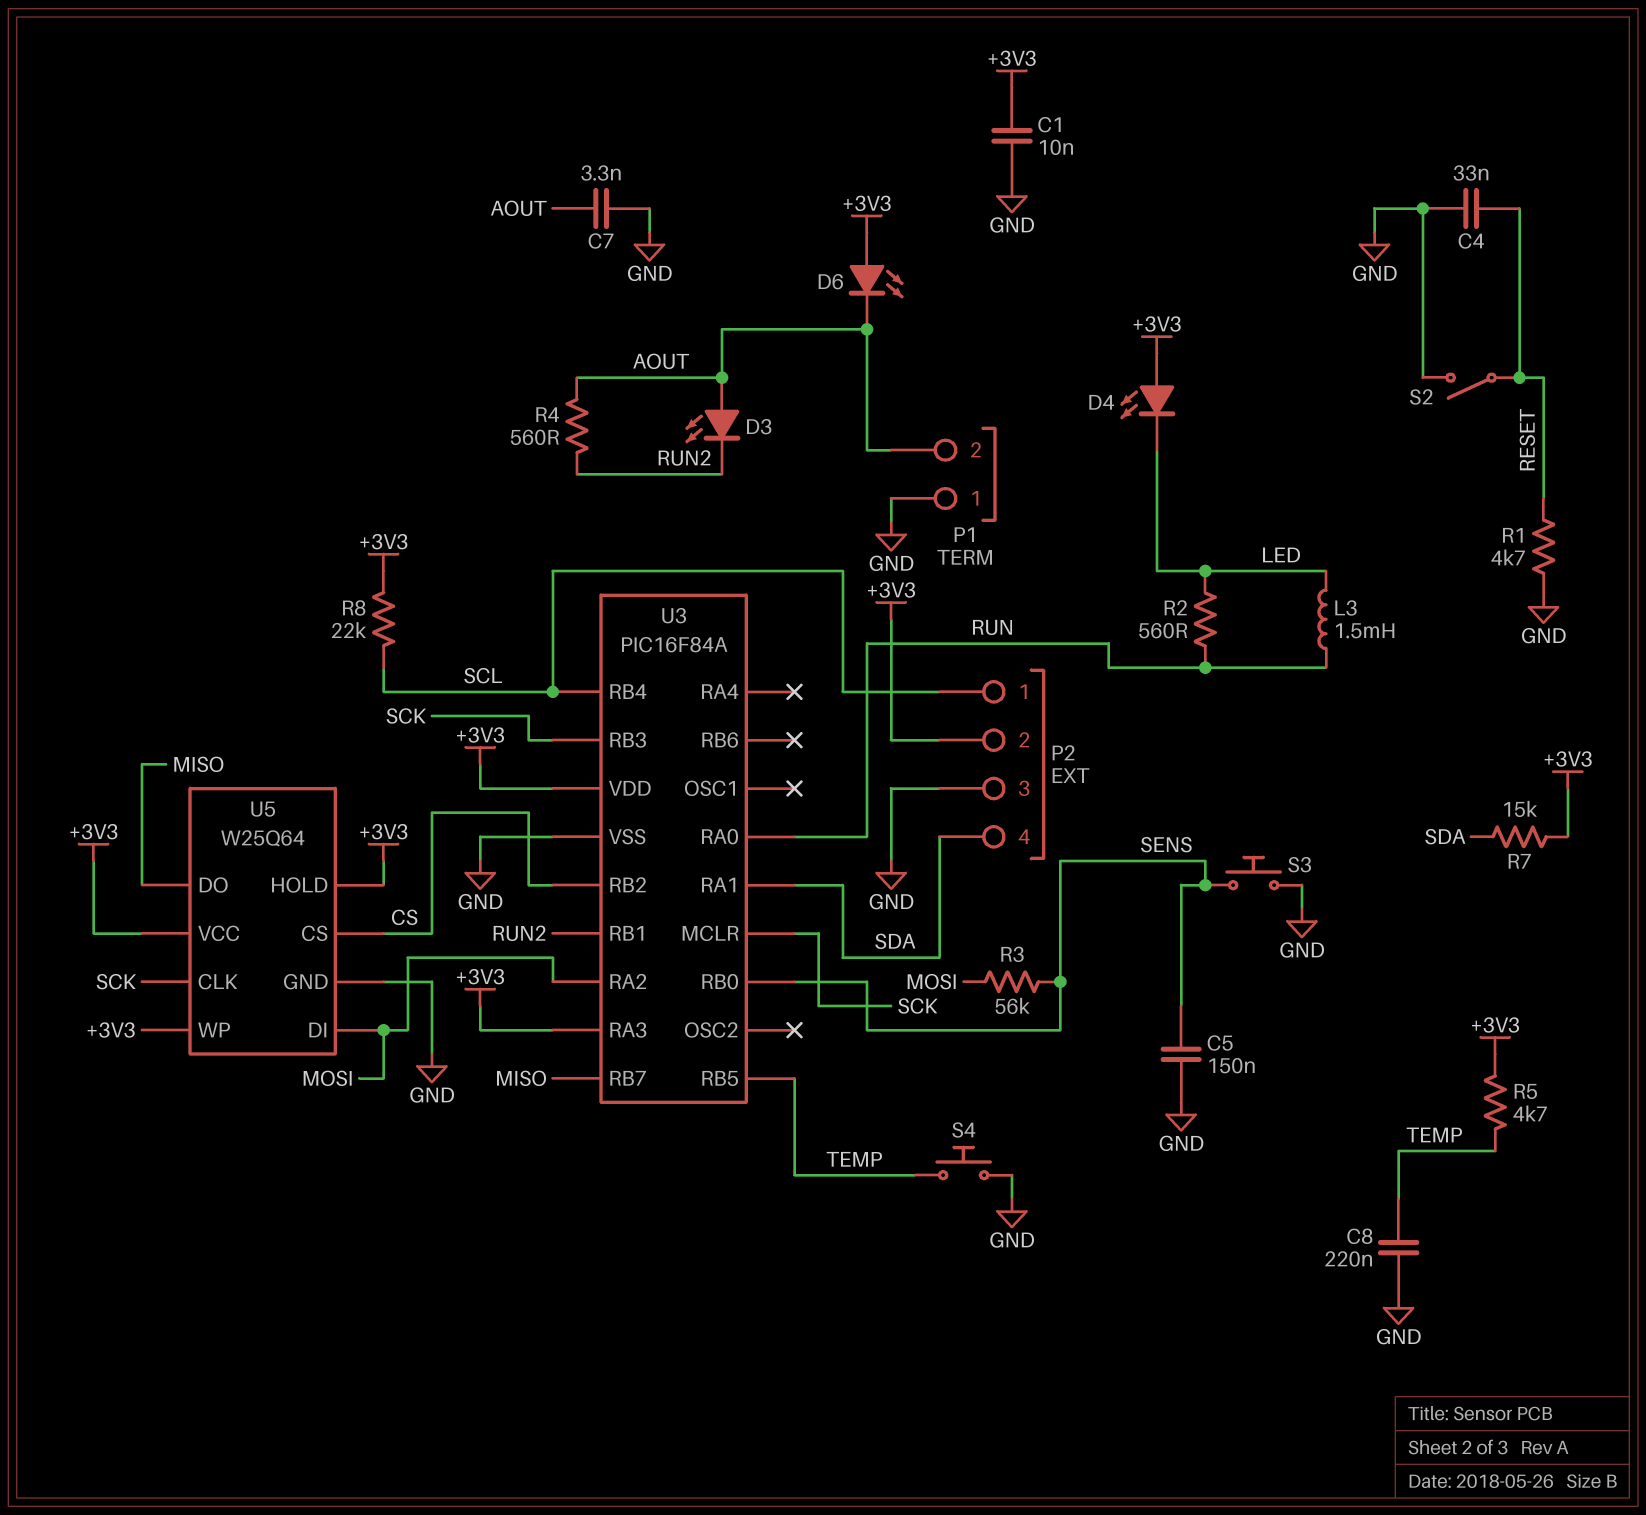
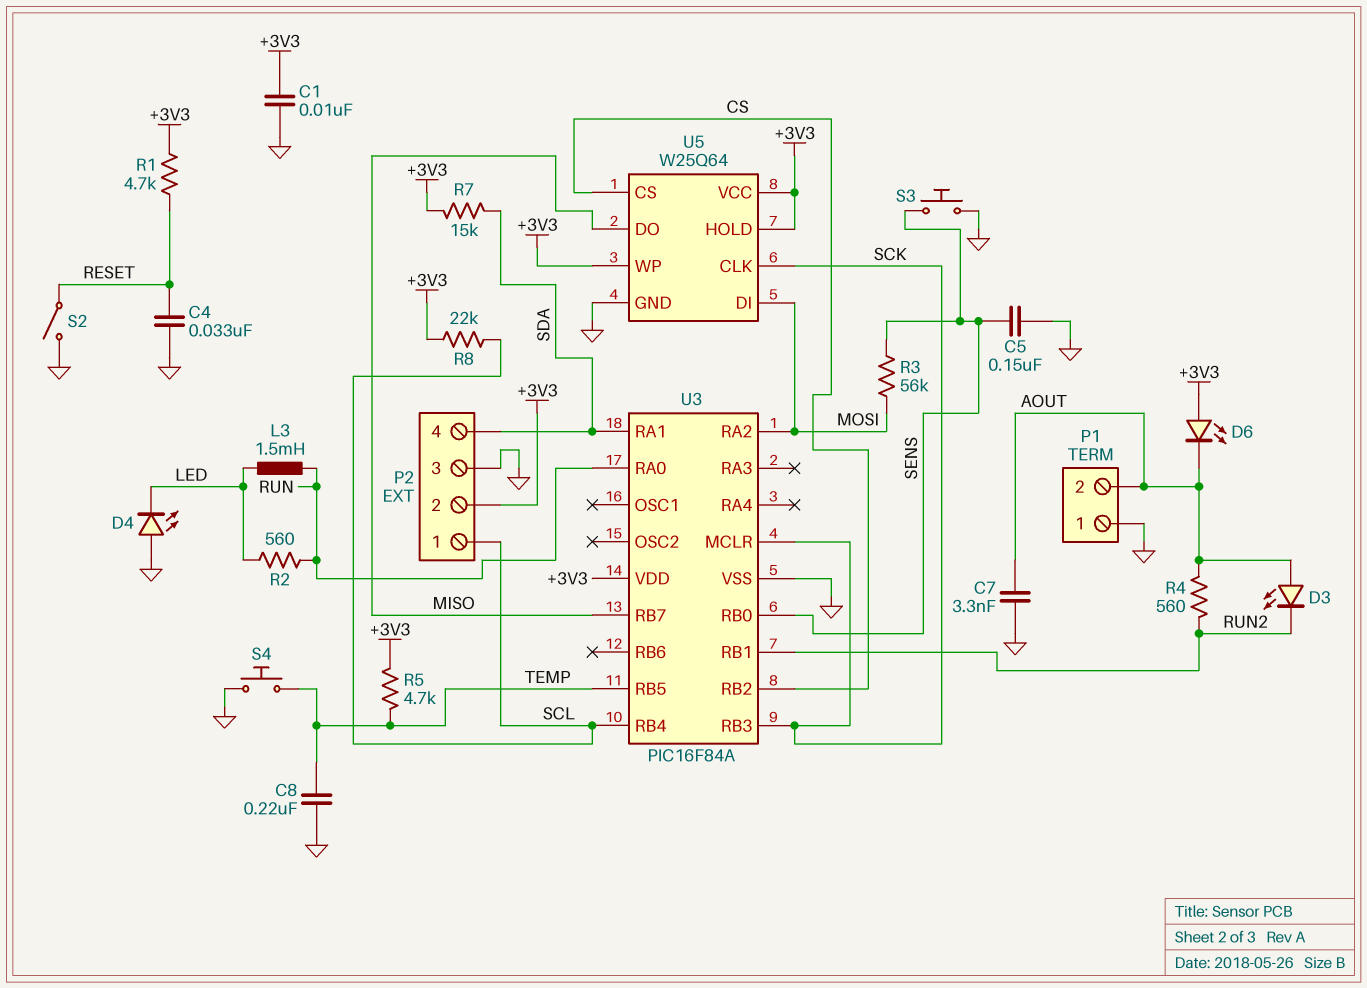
D4: LED (A +3V3, K LED) -> LED (A GND, K LED)
R1: 4.7k (GND, RESET) -> 4.7k (+3V3, RESET)
U3 pin RA3: +3V3 -> none

